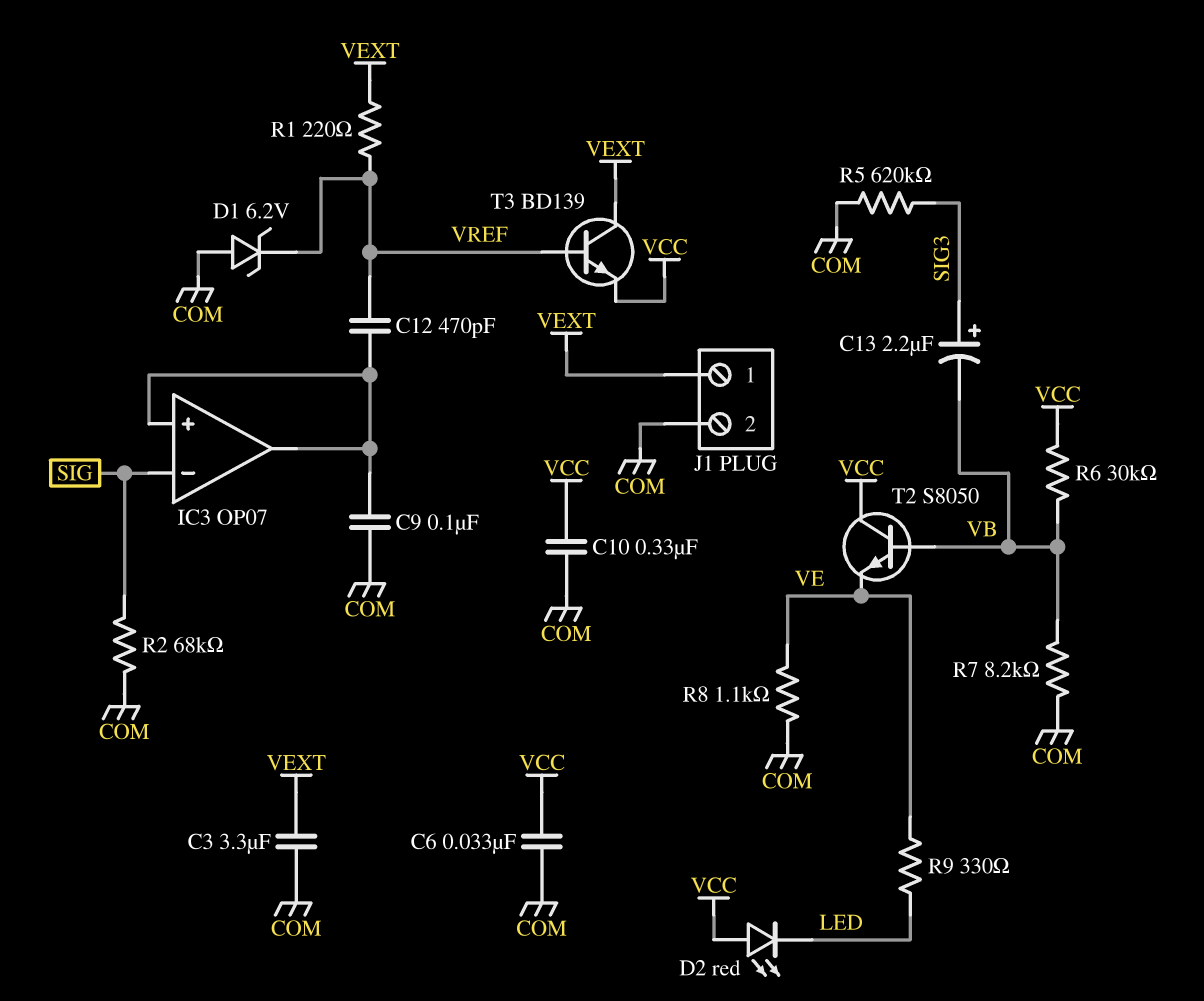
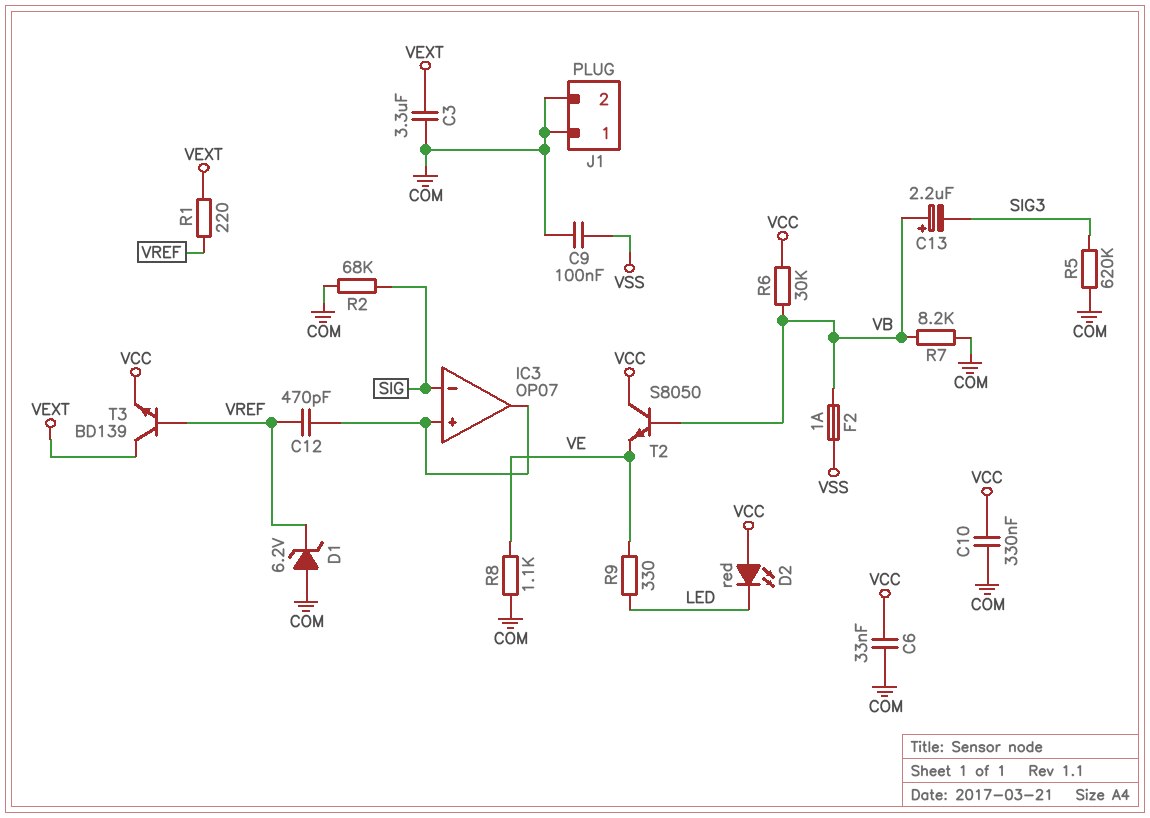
C9: 100nF (COM, IC3/in+) -> 100nF (COM, VSS)
C13: 2.2uF (plus SIG3, minus VB) -> 2.2uF (plus VB, minus SIG3)
F2: none -> 1A (VB, VSS)
J1 pin 1: VEXT -> COM

